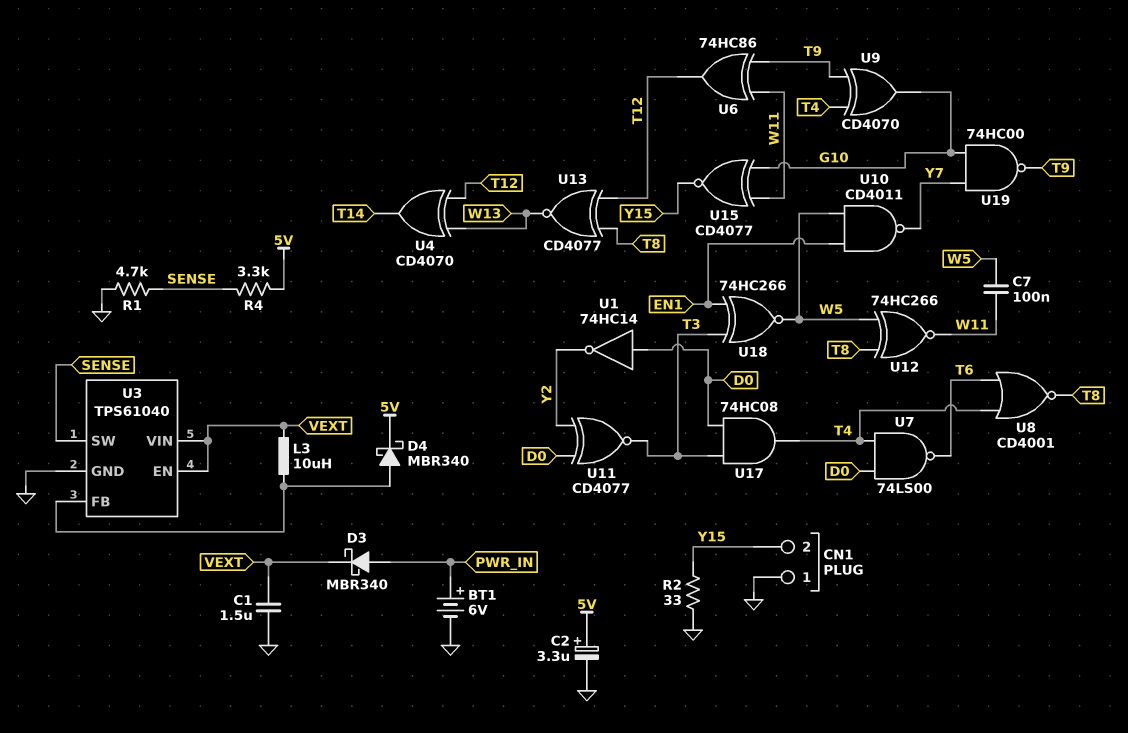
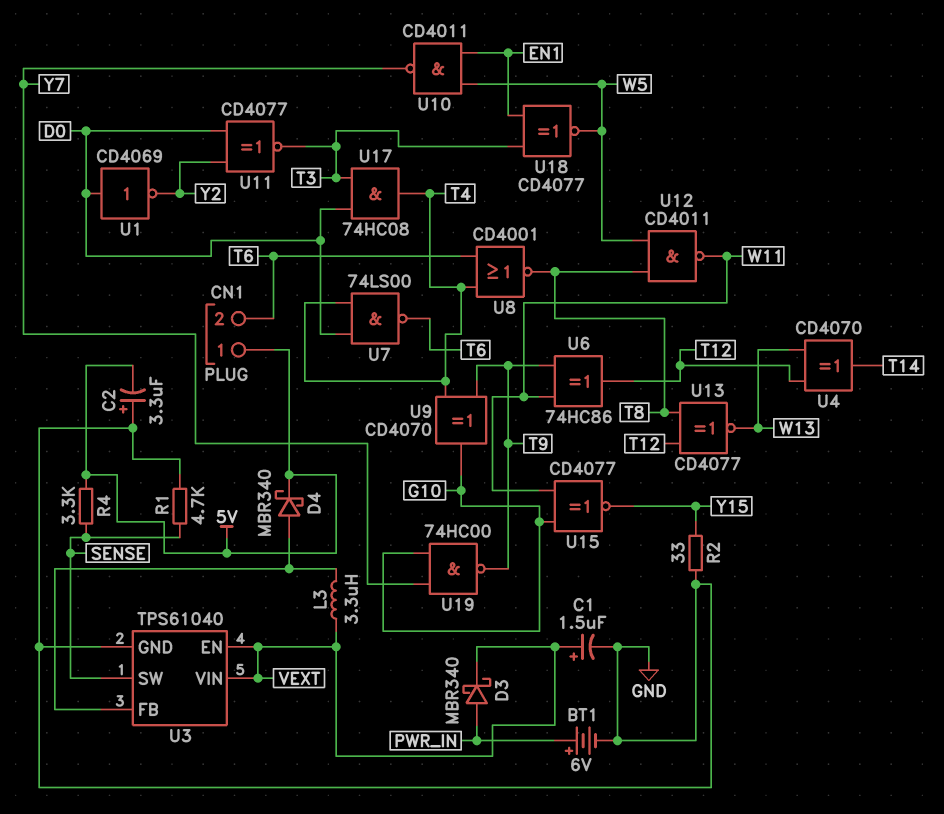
C1: 1.5uF (GND, VEXT) -> 1.5uF (plus VEXT, minus GND)
C2: 3.3uF (plus 5V, minus GND) -> 3.3uF (plus GND, minus 5V)
C7: 100nF (W5, W11) -> none
CN1 pin 1: GND -> 5V
CN1 pin 2: Y15 -> T6
L3: 10uH (U3/FB, VEXT) -> 3.3uH (U3/FB, VEXT)
U1: NOT 74HC14 (in D0, out Y2) -> NOT CD4069 (in D0, out Y2)
U12: XNOR 74HC266 (in T8, in W5, out W11) -> NAND CD4011 (in T8, in W5, out W11)
U18: XNOR 74HC266 (in EN1, in T3, out W5) -> XNOR CD4077 (in EN1, in T3, out W5)

